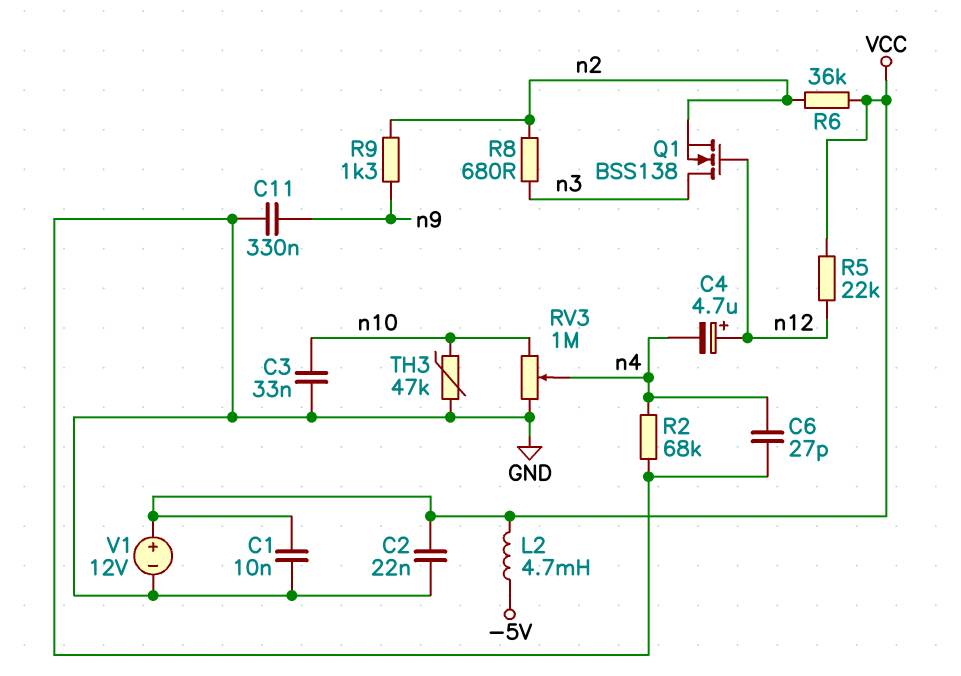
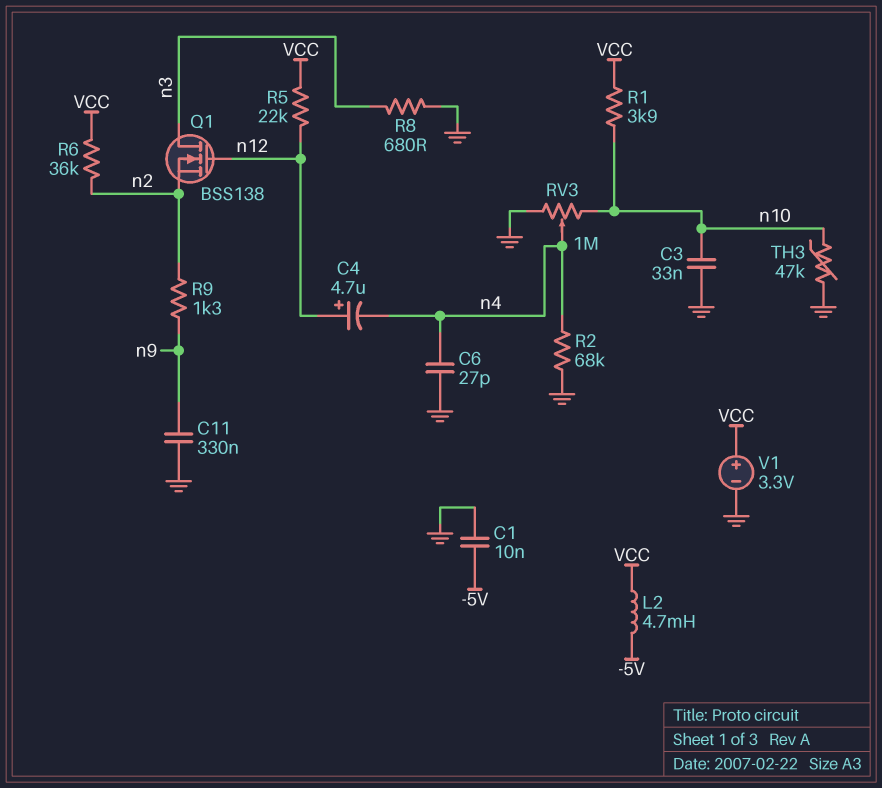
C1: 10nF (GND, VCC) -> 10nF (-5V, GND)
C2: 22nF (GND, VCC) -> none
R1: none -> 3.9k (VCC, n10)
R8: 680 (n2, n3) -> 680 (GND, n3)
V1: 12V (plus VCC, minus GND) -> 3.3V (plus VCC, minus GND)

